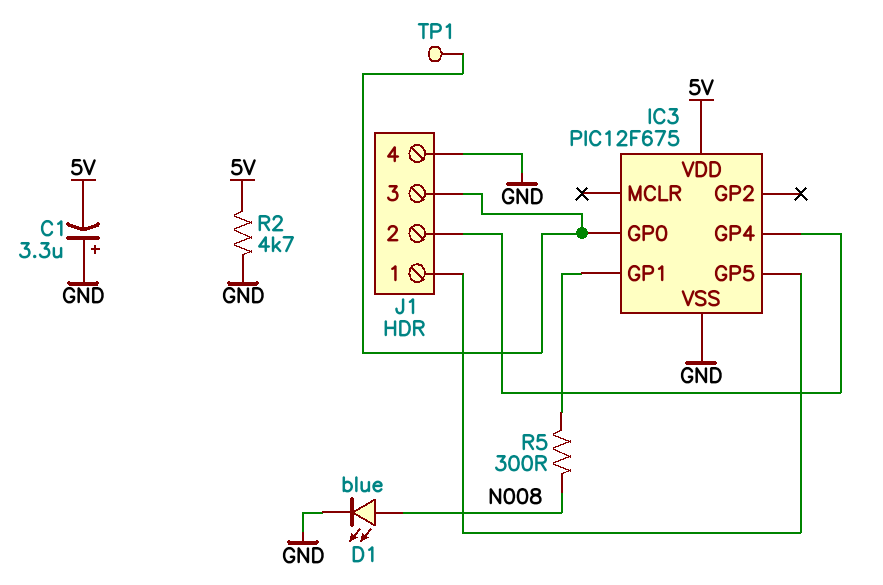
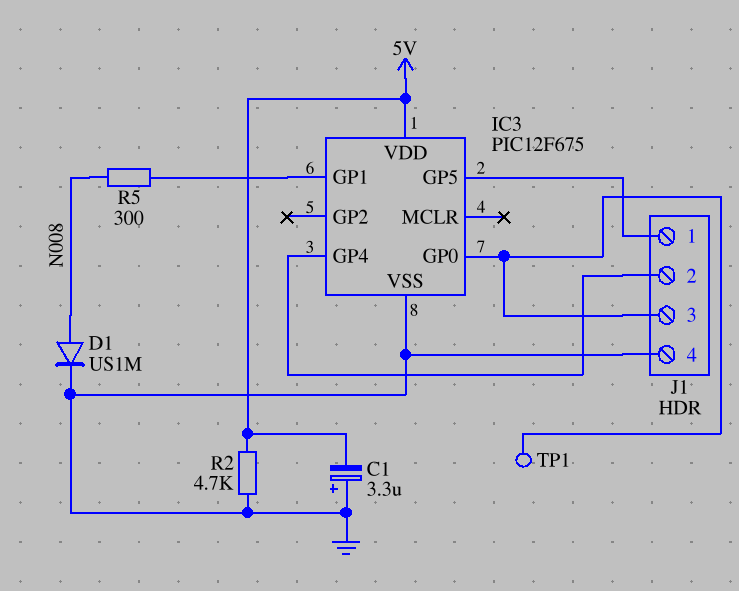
D1: LED blue (A N008, K GND) -> diode US1M (A N008, K GND)

